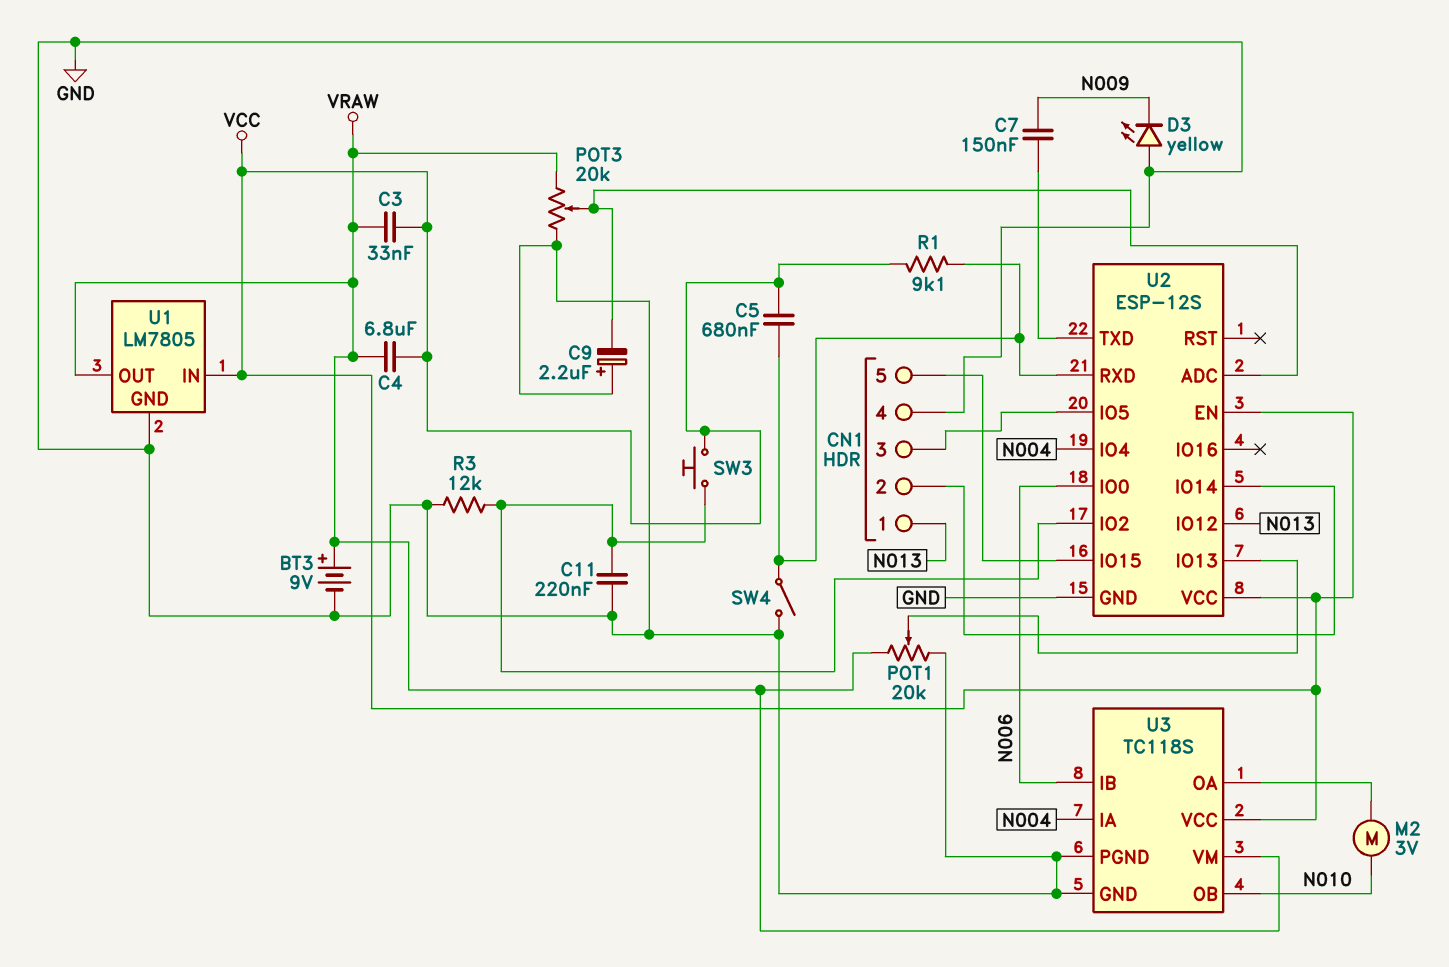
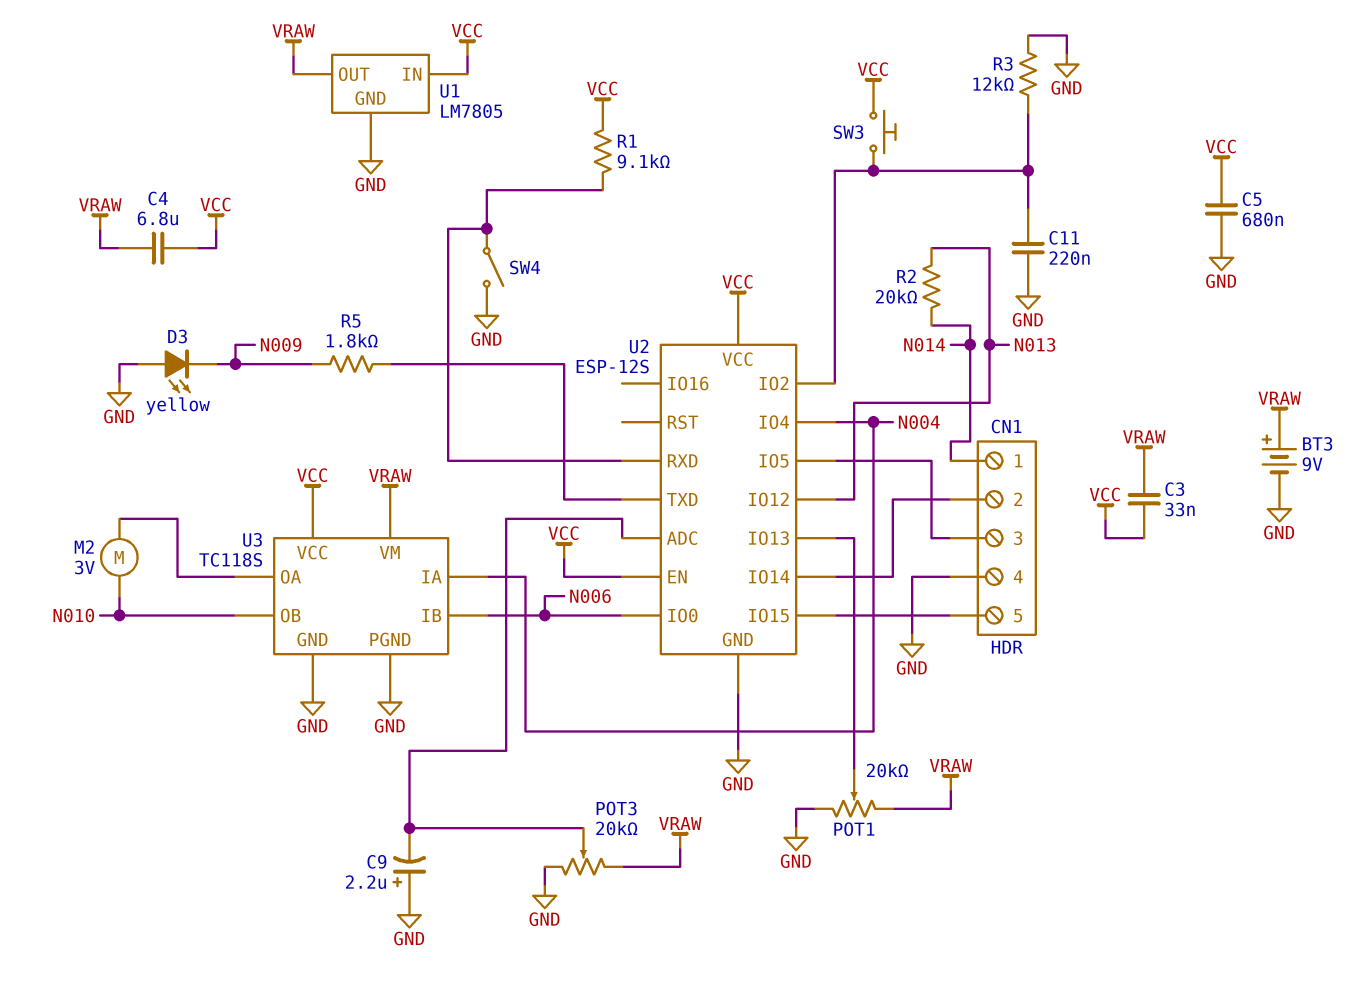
C5: 680nF (U2/RXD, VCC) -> 680nF (GND, VCC)
C7: 150nF (N009, U2/TXD) -> none
CN1 pin 1: N013 -> N014
R2: none -> 20k (N013, N014)
R5: none -> 1.8k (N009, U2/TXD)

